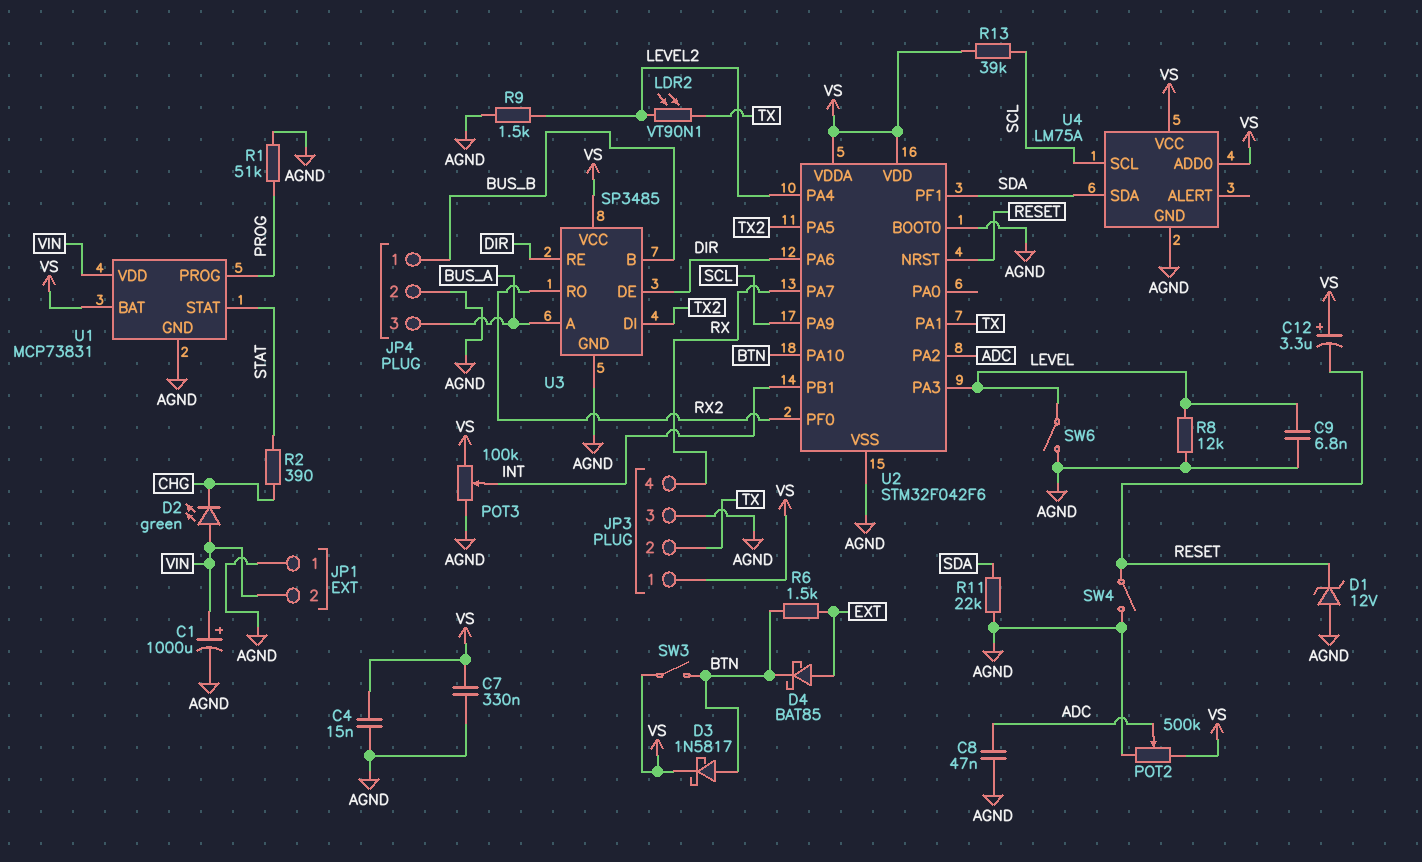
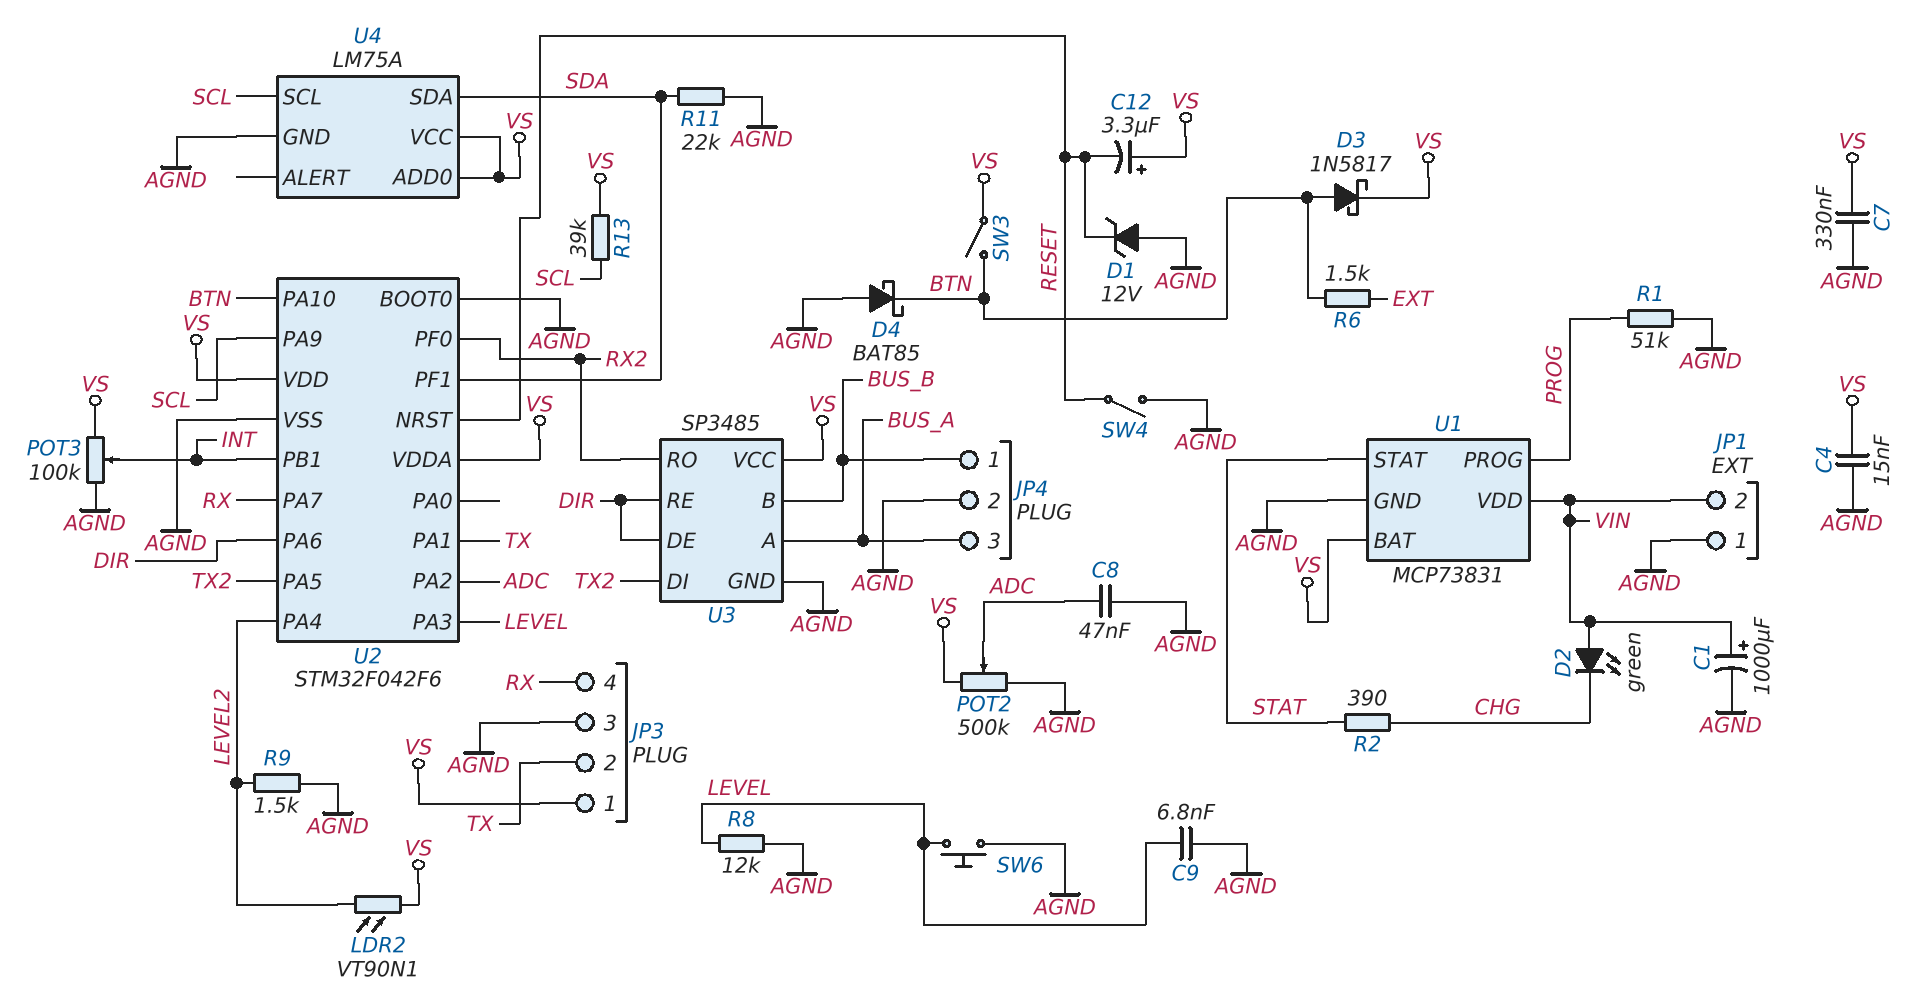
D4: schottky BAT85 (A EXT, K BTN) -> schottky BAT85 (A AGND, K BTN)
LDR2: VT90N1 (LEVEL2, TX) -> VT90N1 (LEVEL2, VS)
SW6: switch (AGND, LEVEL) -> button (AGND, LEVEL)

